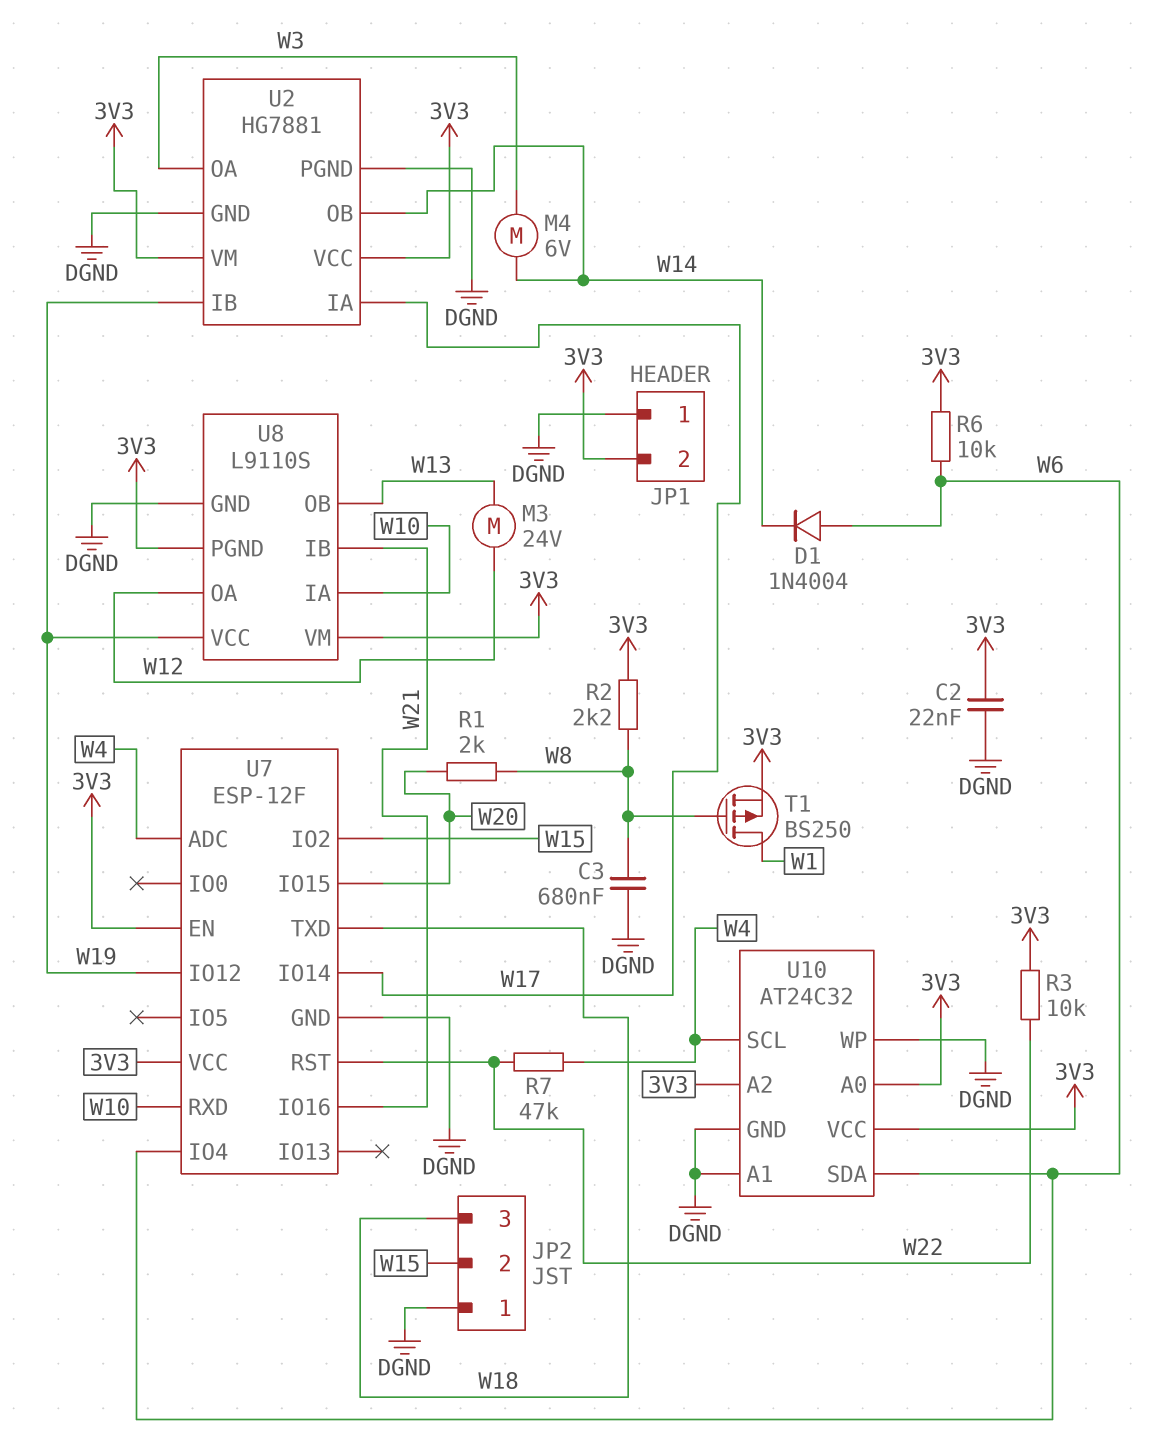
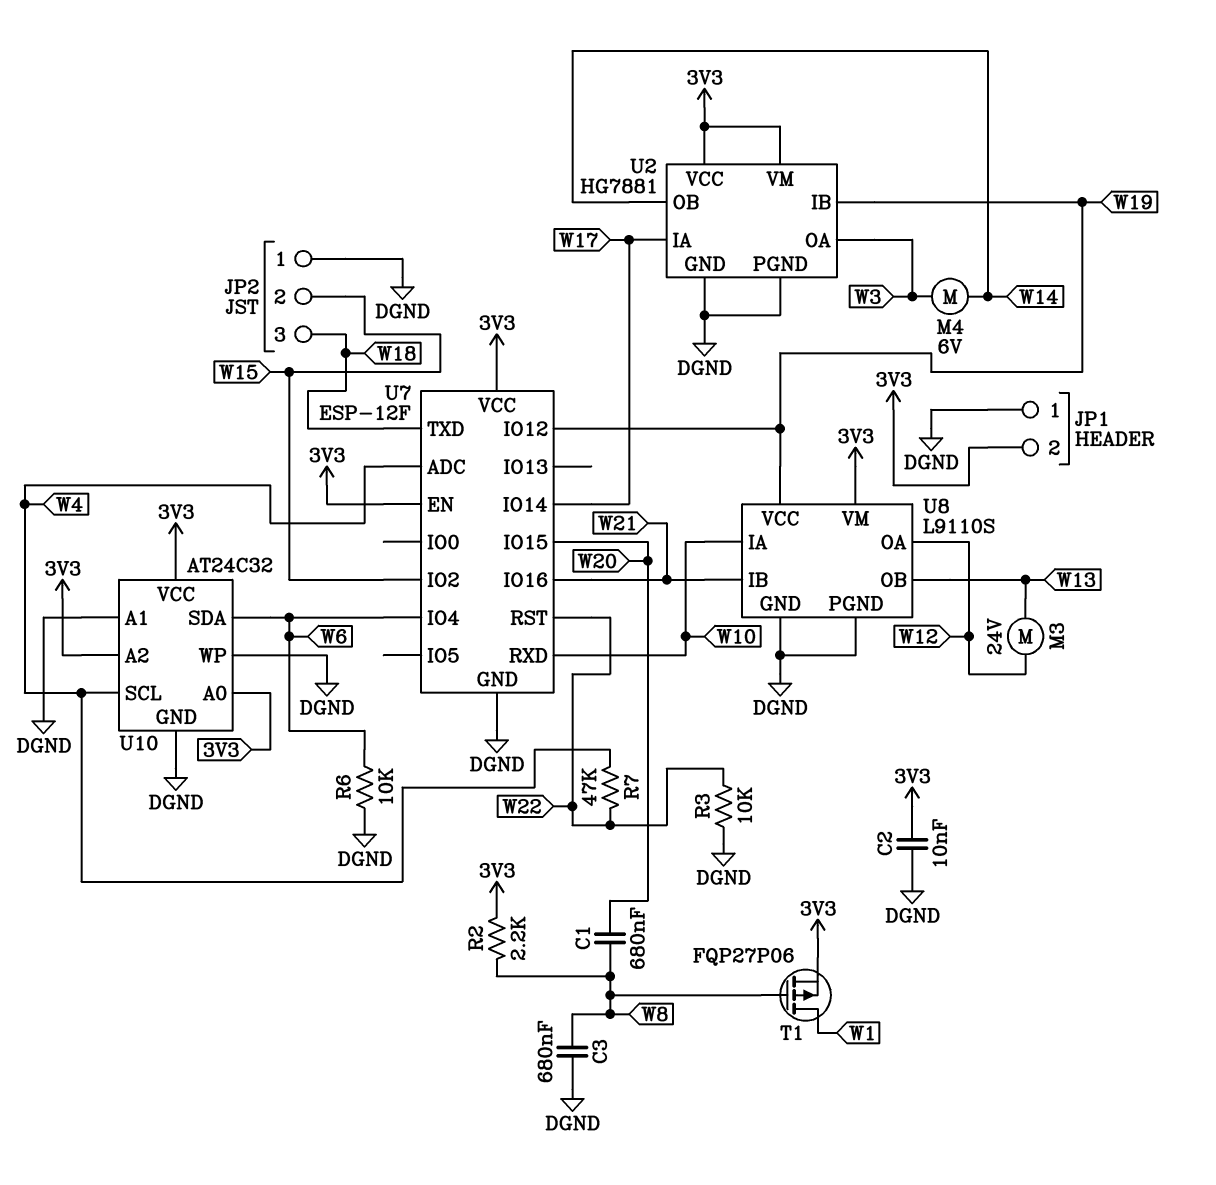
C1: none -> 680nF (W8, W20)
C2: 22nF (3V3, DGND) -> 10nF (3V3, DGND)
D1: diode 1N4004 (A W6, K W14) -> none
R1: 2k (W8, W20) -> none
R3: 10k (3V3, W22) -> 10k (DGND, W22)
R6: 10k (3V3, W6) -> 10k (DGND, W6)
T1: PMOS BS250 (G W8, D W1, S 3V3) -> PMOS FQP27P06 (G W8, D W1, S 3V3)
U8 pin PGND: 3V3 -> DGND

